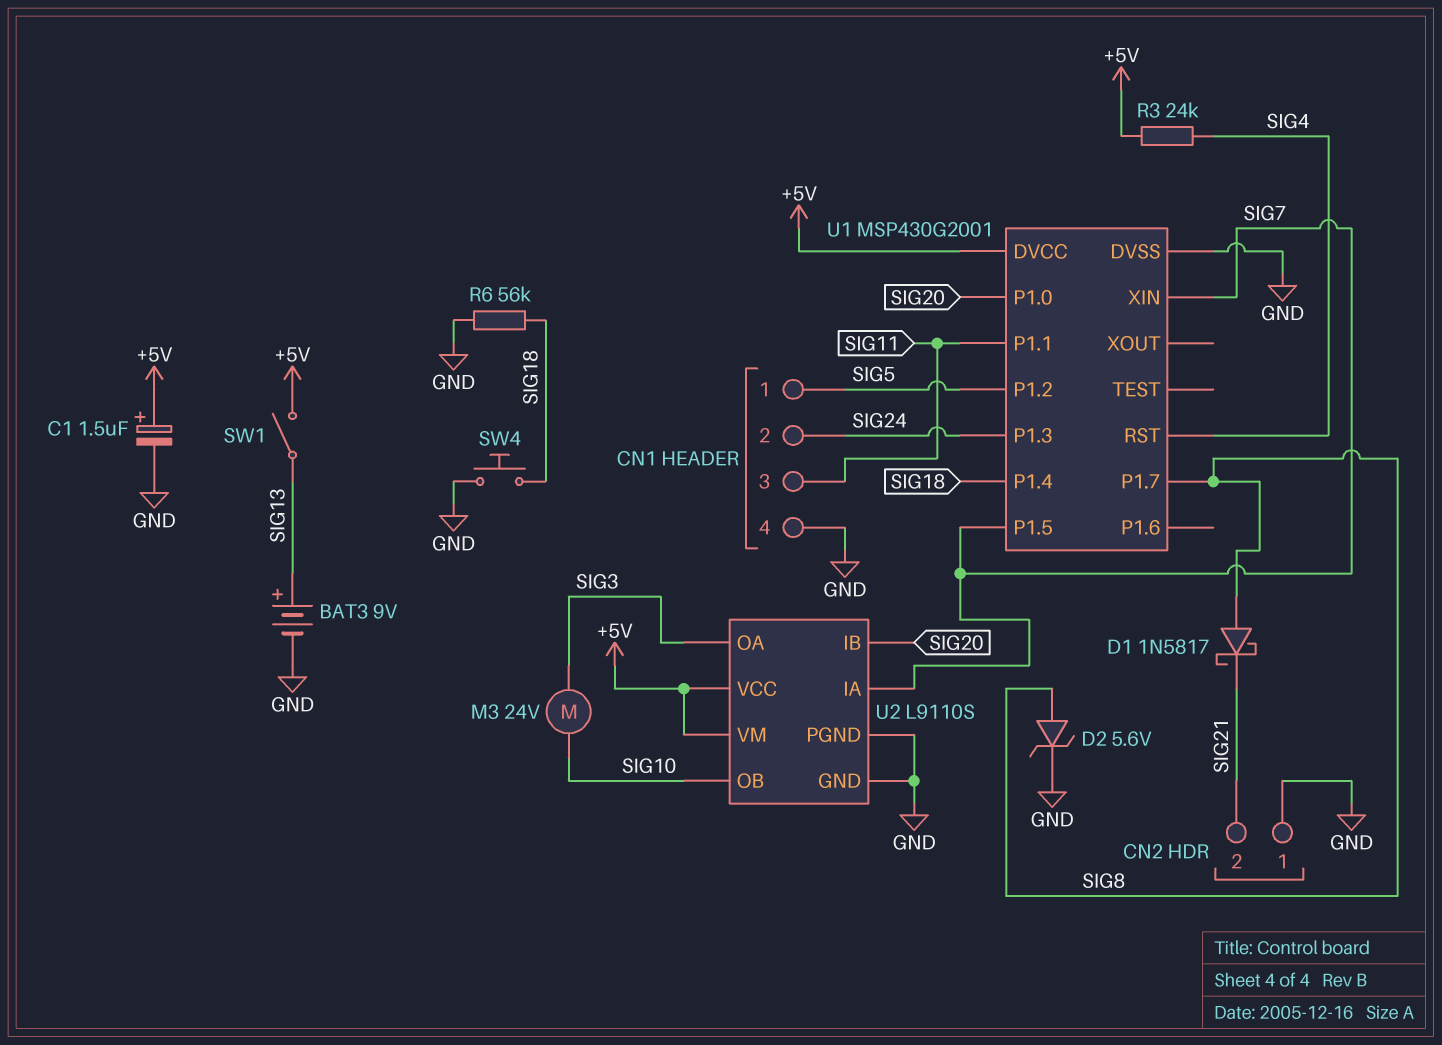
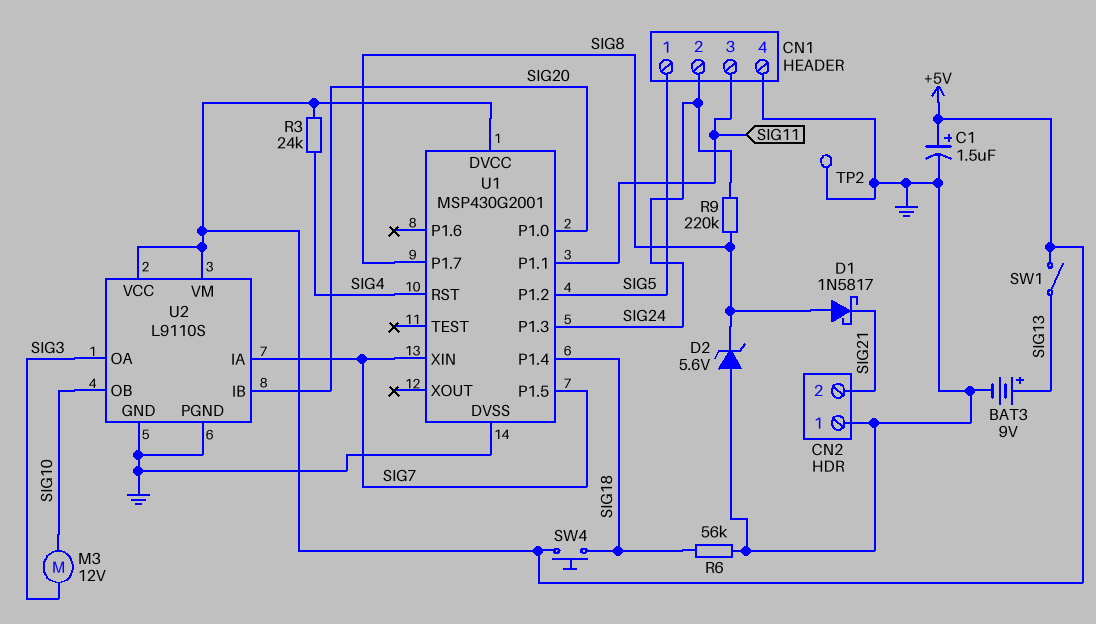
D2: zener 5.6V (A SIG8, K GND) -> zener 5.6V (A GND, K SIG8)
M3: motor 24V (SIG3, SIG10) -> motor 12V (SIG3, SIG10)
R9: none -> 220k (SIG8, SIG24)
SW4: button (GND, SIG18) -> button (+5V, SIG18)
TP2: none -> test point (GND)

